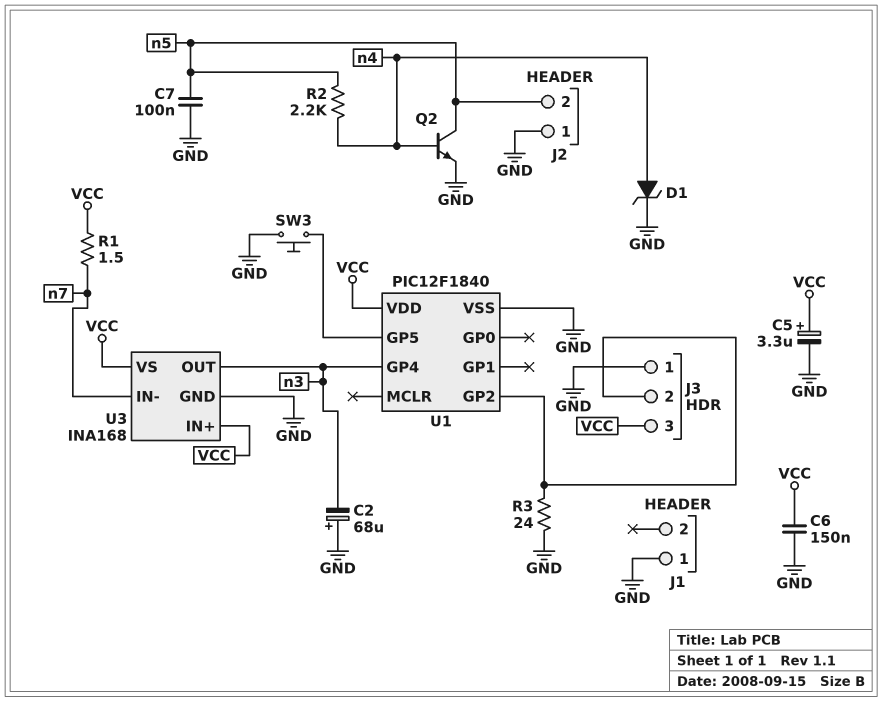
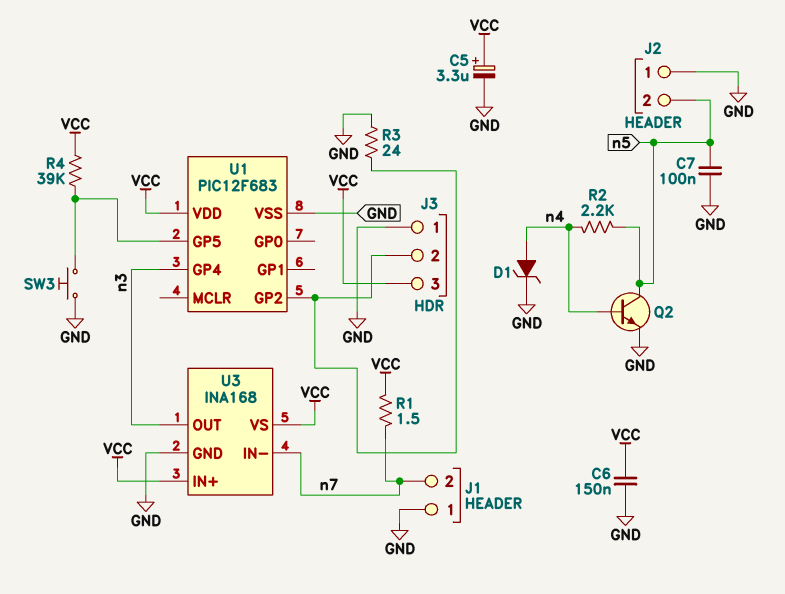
C2: 68uF (plus GND, minus n3) -> none
J1 pin 2: none -> n7
R4: none -> 39k (U1/GP5, VCC)
U1: PIC12F1840 -> PIC12F683

